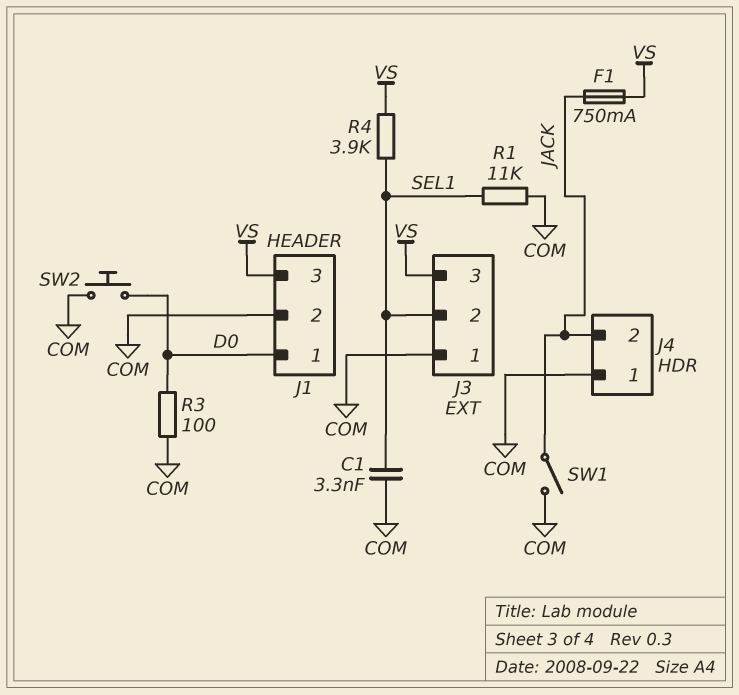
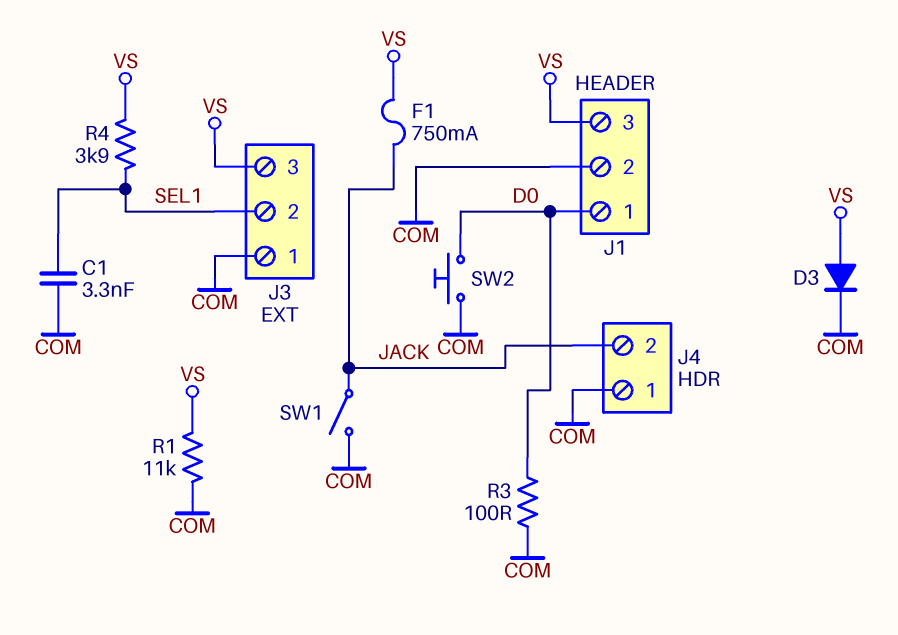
D3: none -> diode (A VS, K COM)
R1: 11k (COM, SEL1) -> 11k (COM, VS)

